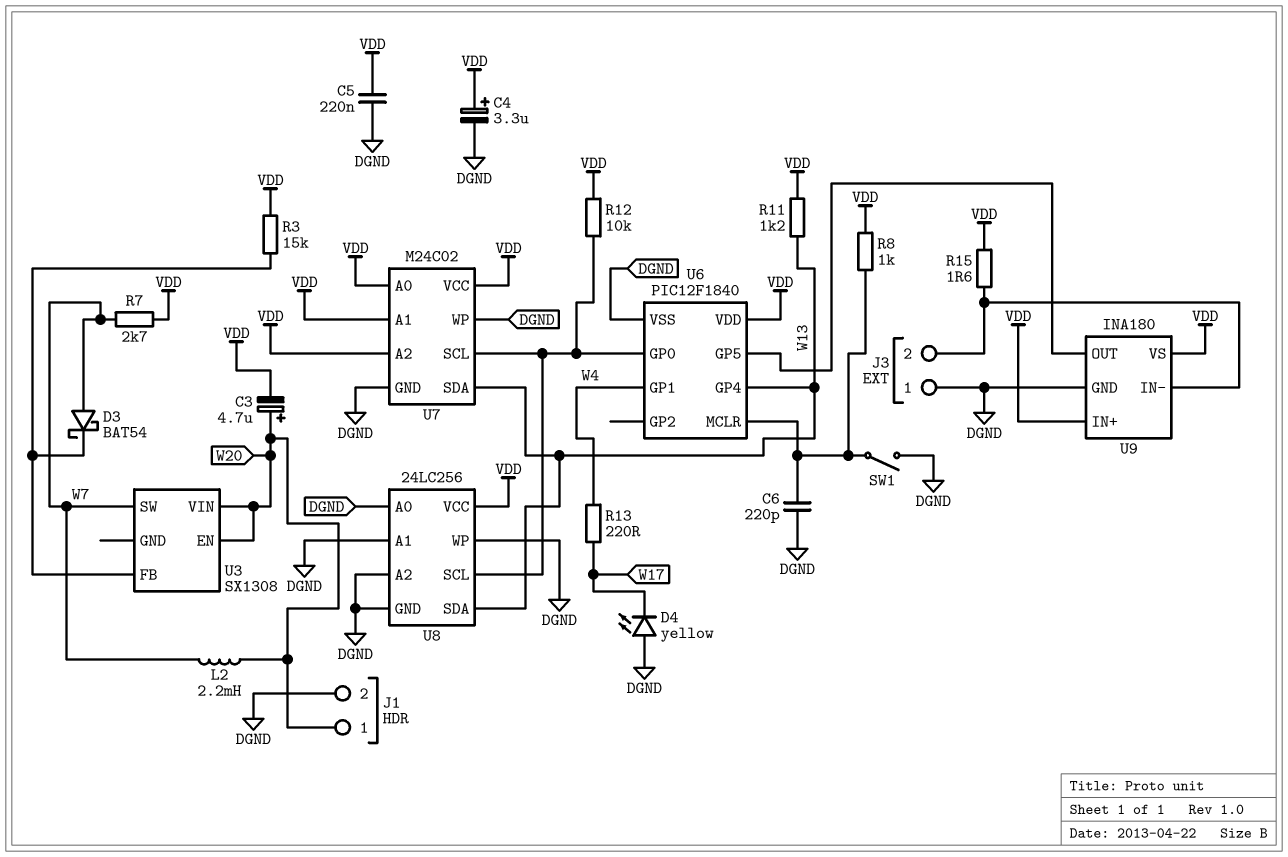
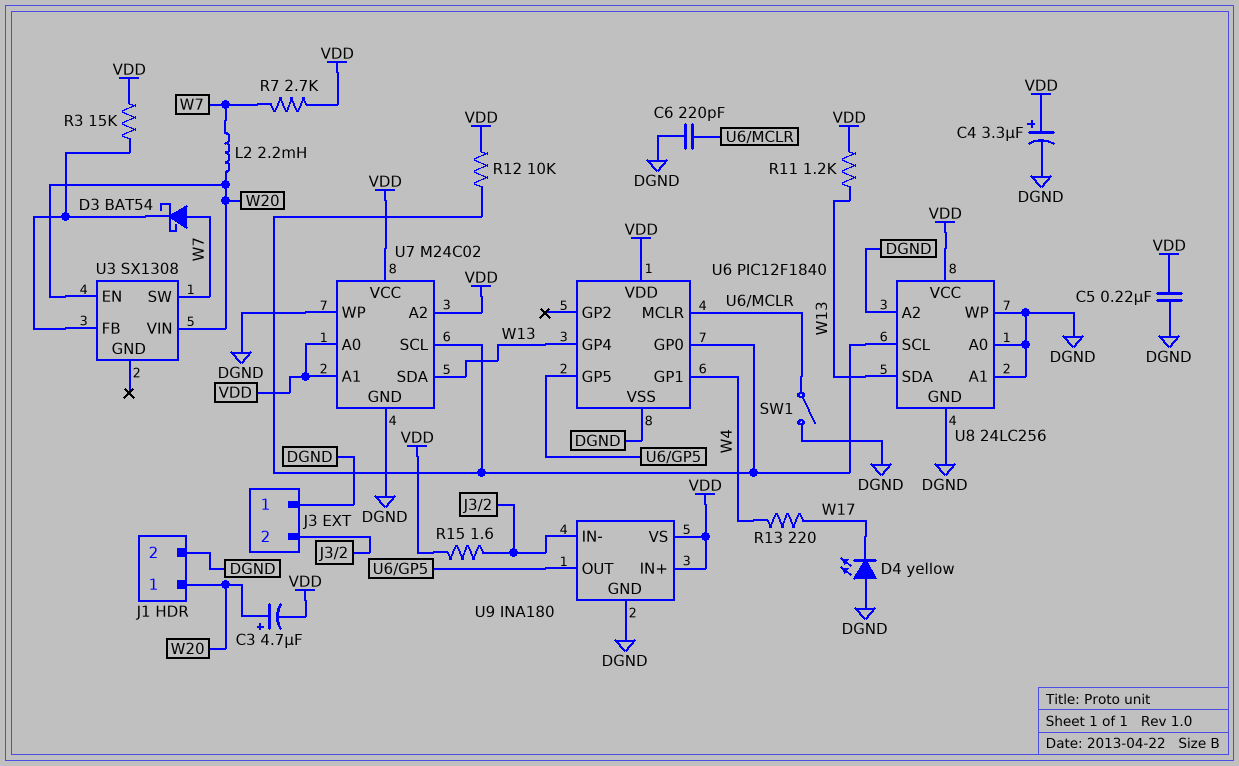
R8: 1k (U6/MCLR, VDD) -> none

